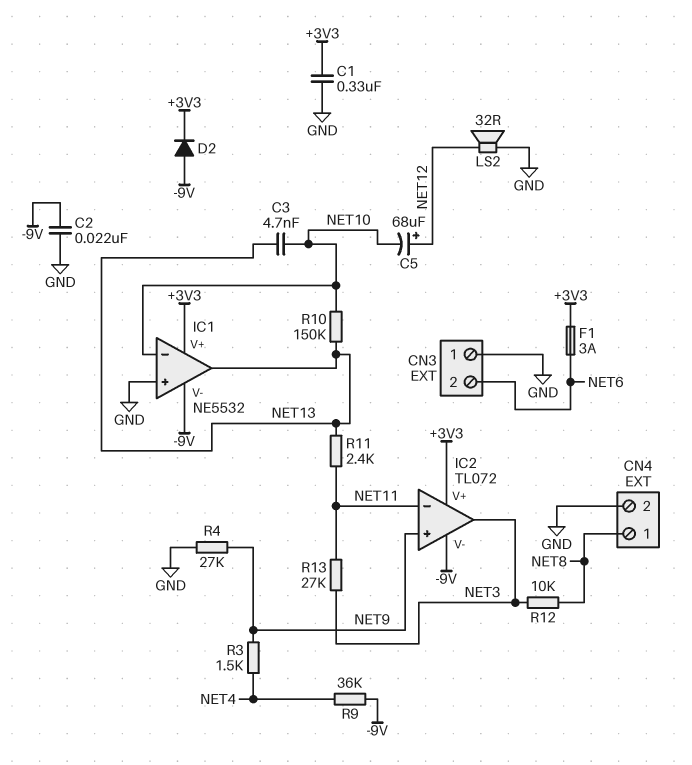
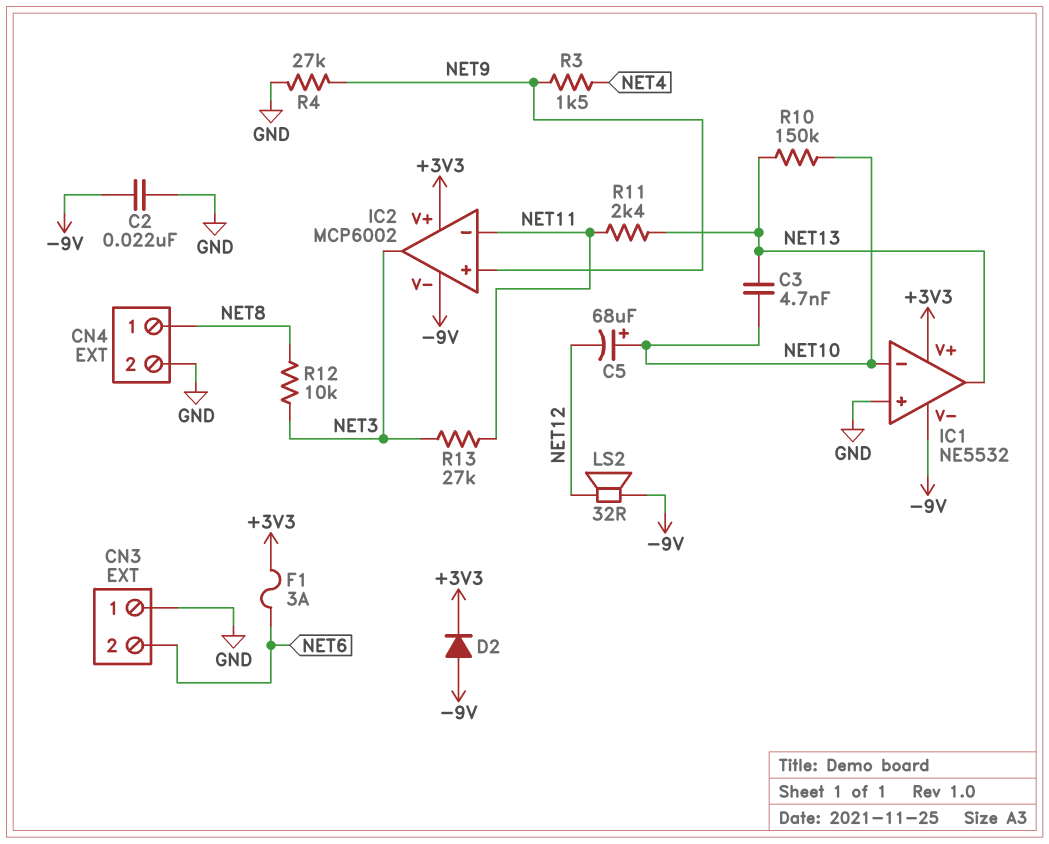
C1: 330nF (+3V3, GND) -> none
C5: 68uF (plus NET12, minus NET10) -> 68uF (plus NET10, minus NET12)
IC2: TL072 -> MCP6002
LS2: speaker 32R (GND, NET12) -> speaker 32R (-9V, NET12)
R9: 36k (-9V, NET4) -> none

